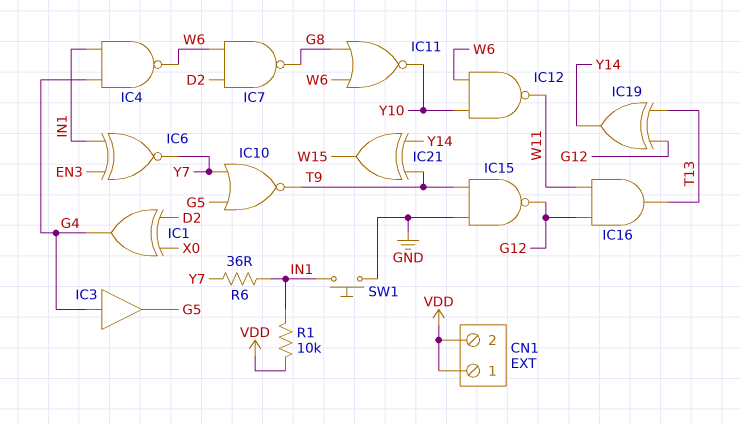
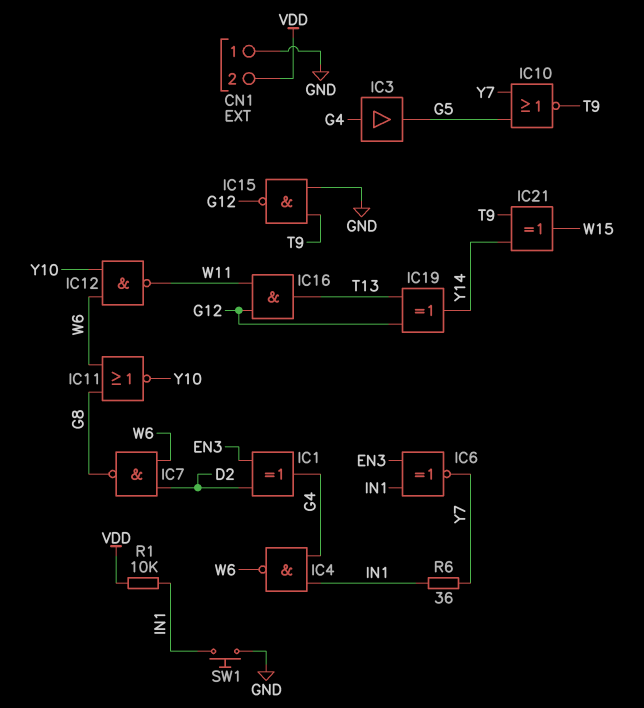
CN1 pin 1: VDD -> GND
IC1: XOR (in D2, in X0, out G4) -> XOR (in D2, in EN3, out G4)

